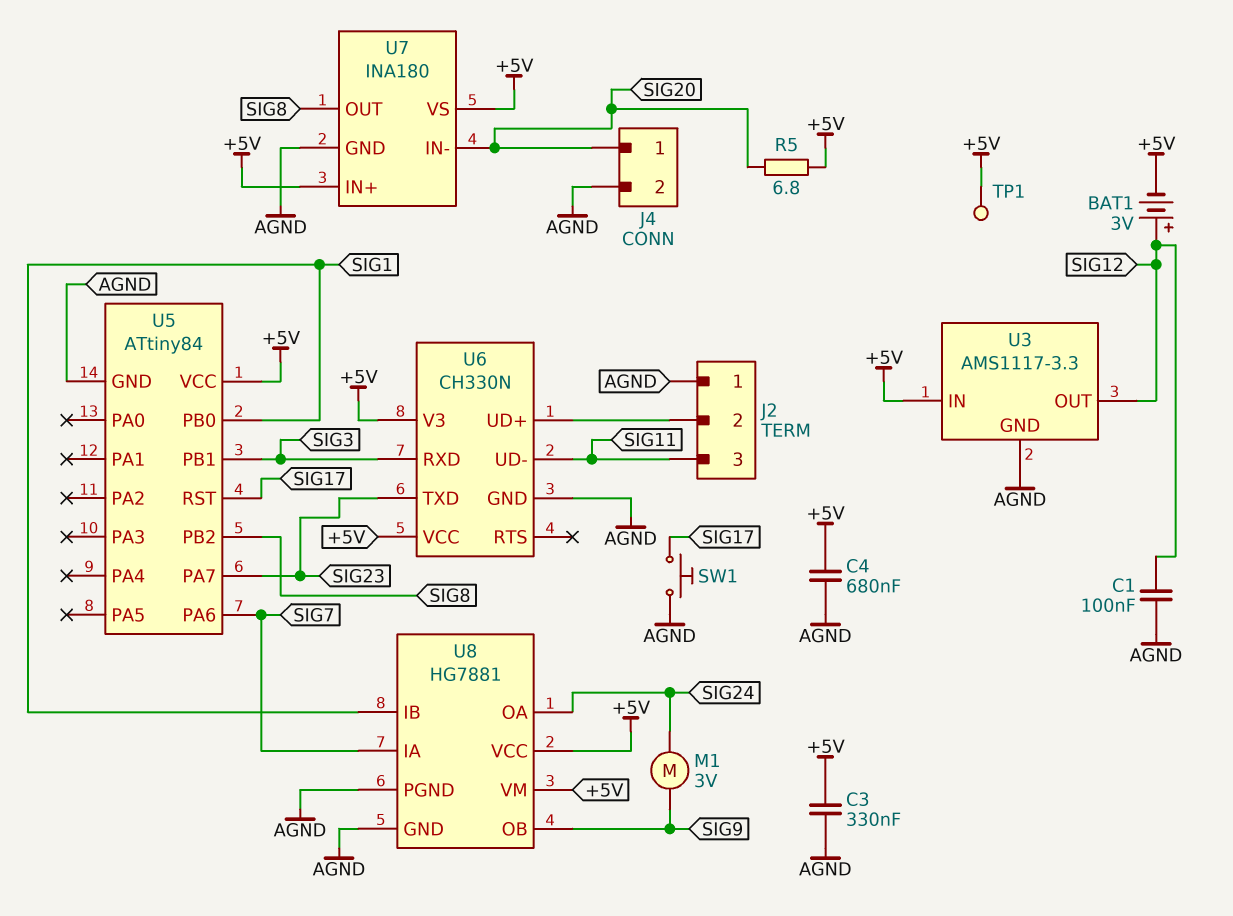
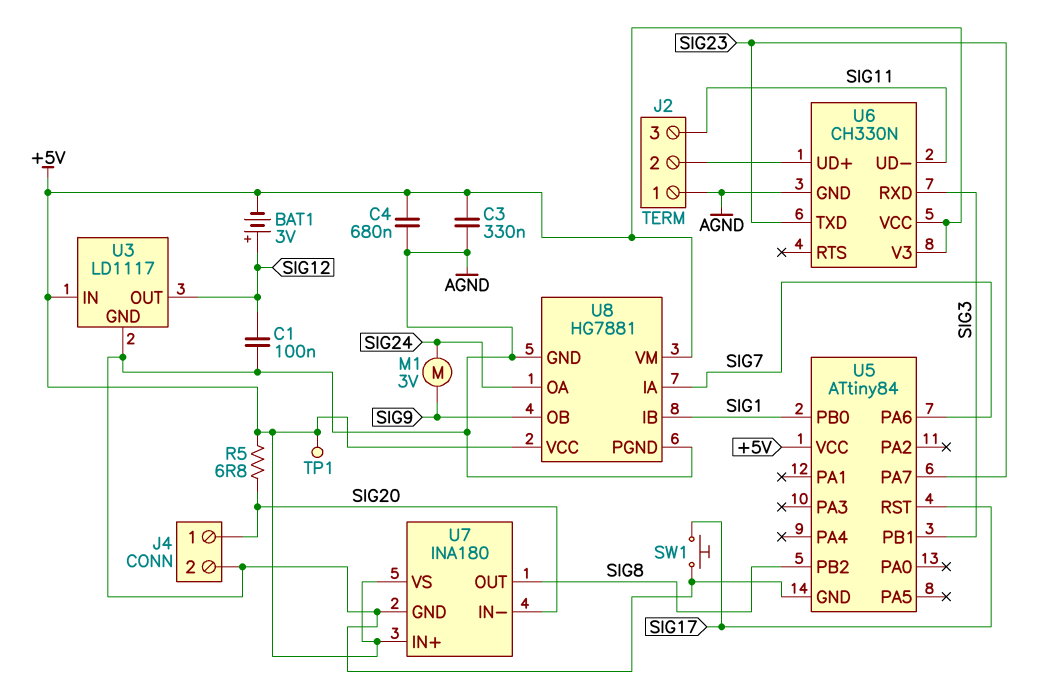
U3: AMS1117-3.3 -> LD1117

